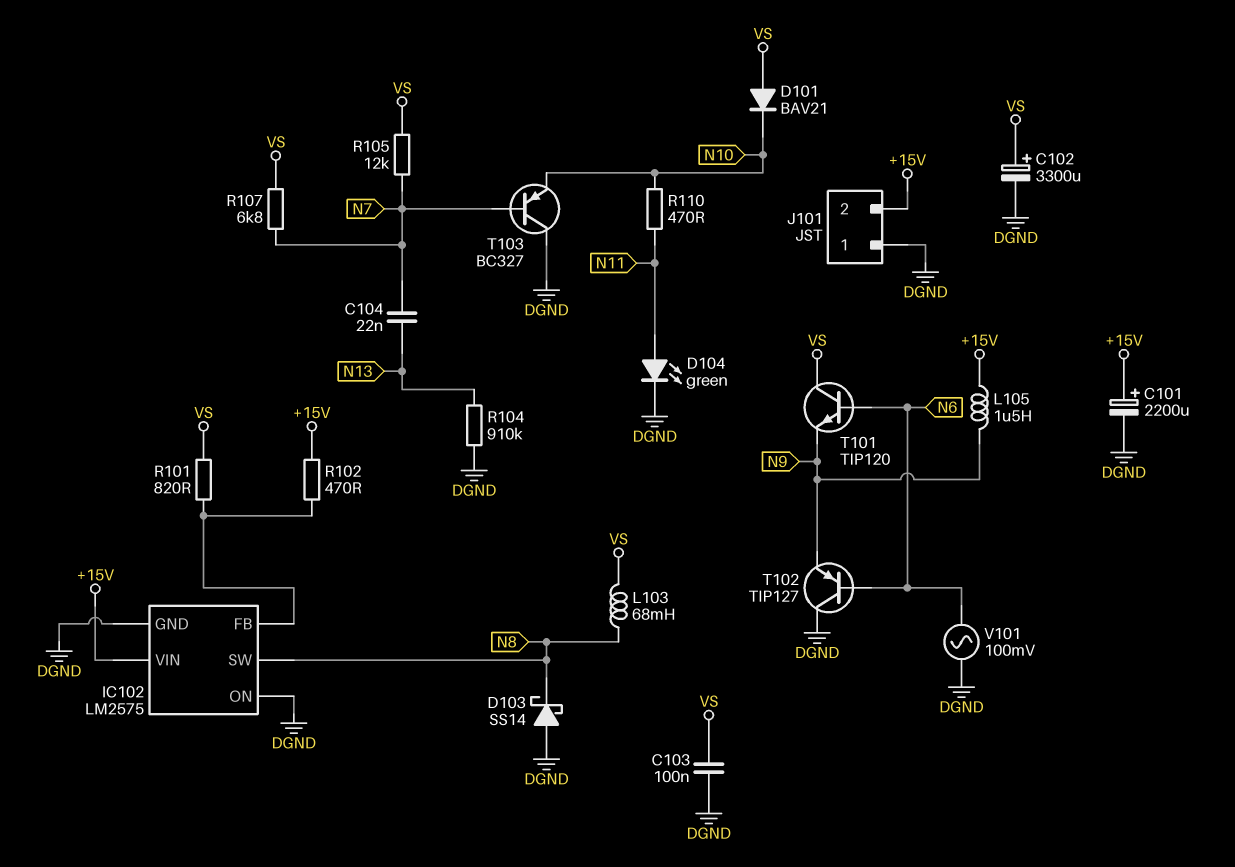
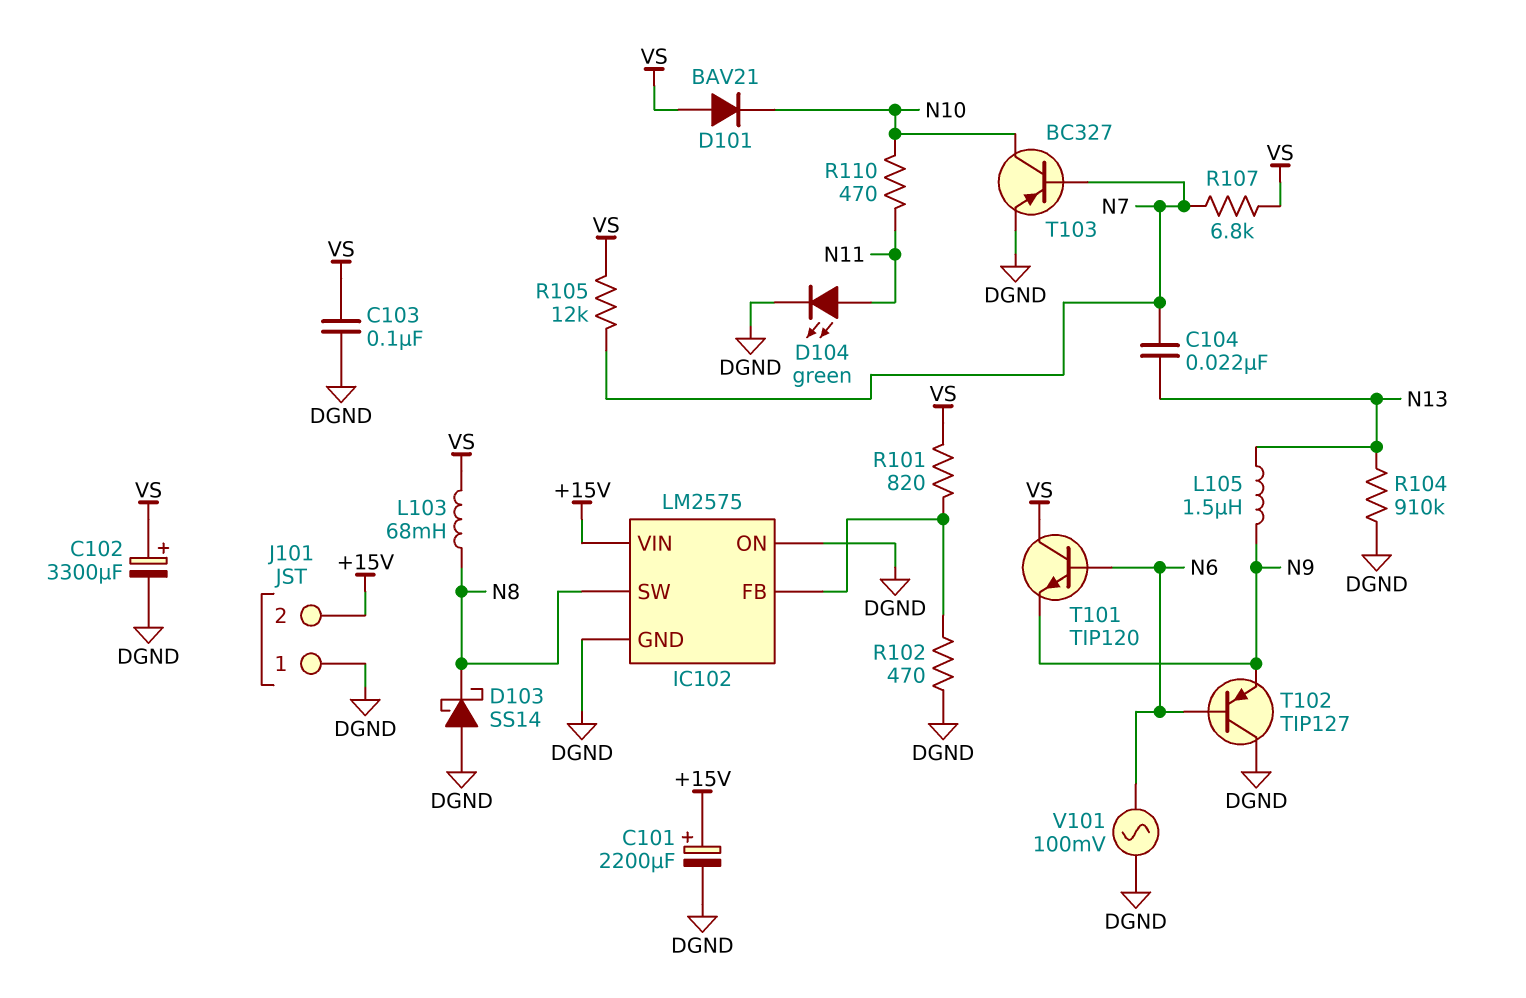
L105: 1.5uH (+15V, N9) -> 1.5uH (N9, N13)
R102: 470 (+15V, IC102/FB) -> 470 (DGND, IC102/FB)
T103: PNP BC327 (B N7, C DGND, E N10) -> PNP BC327 (B N7, C N10, E DGND)

